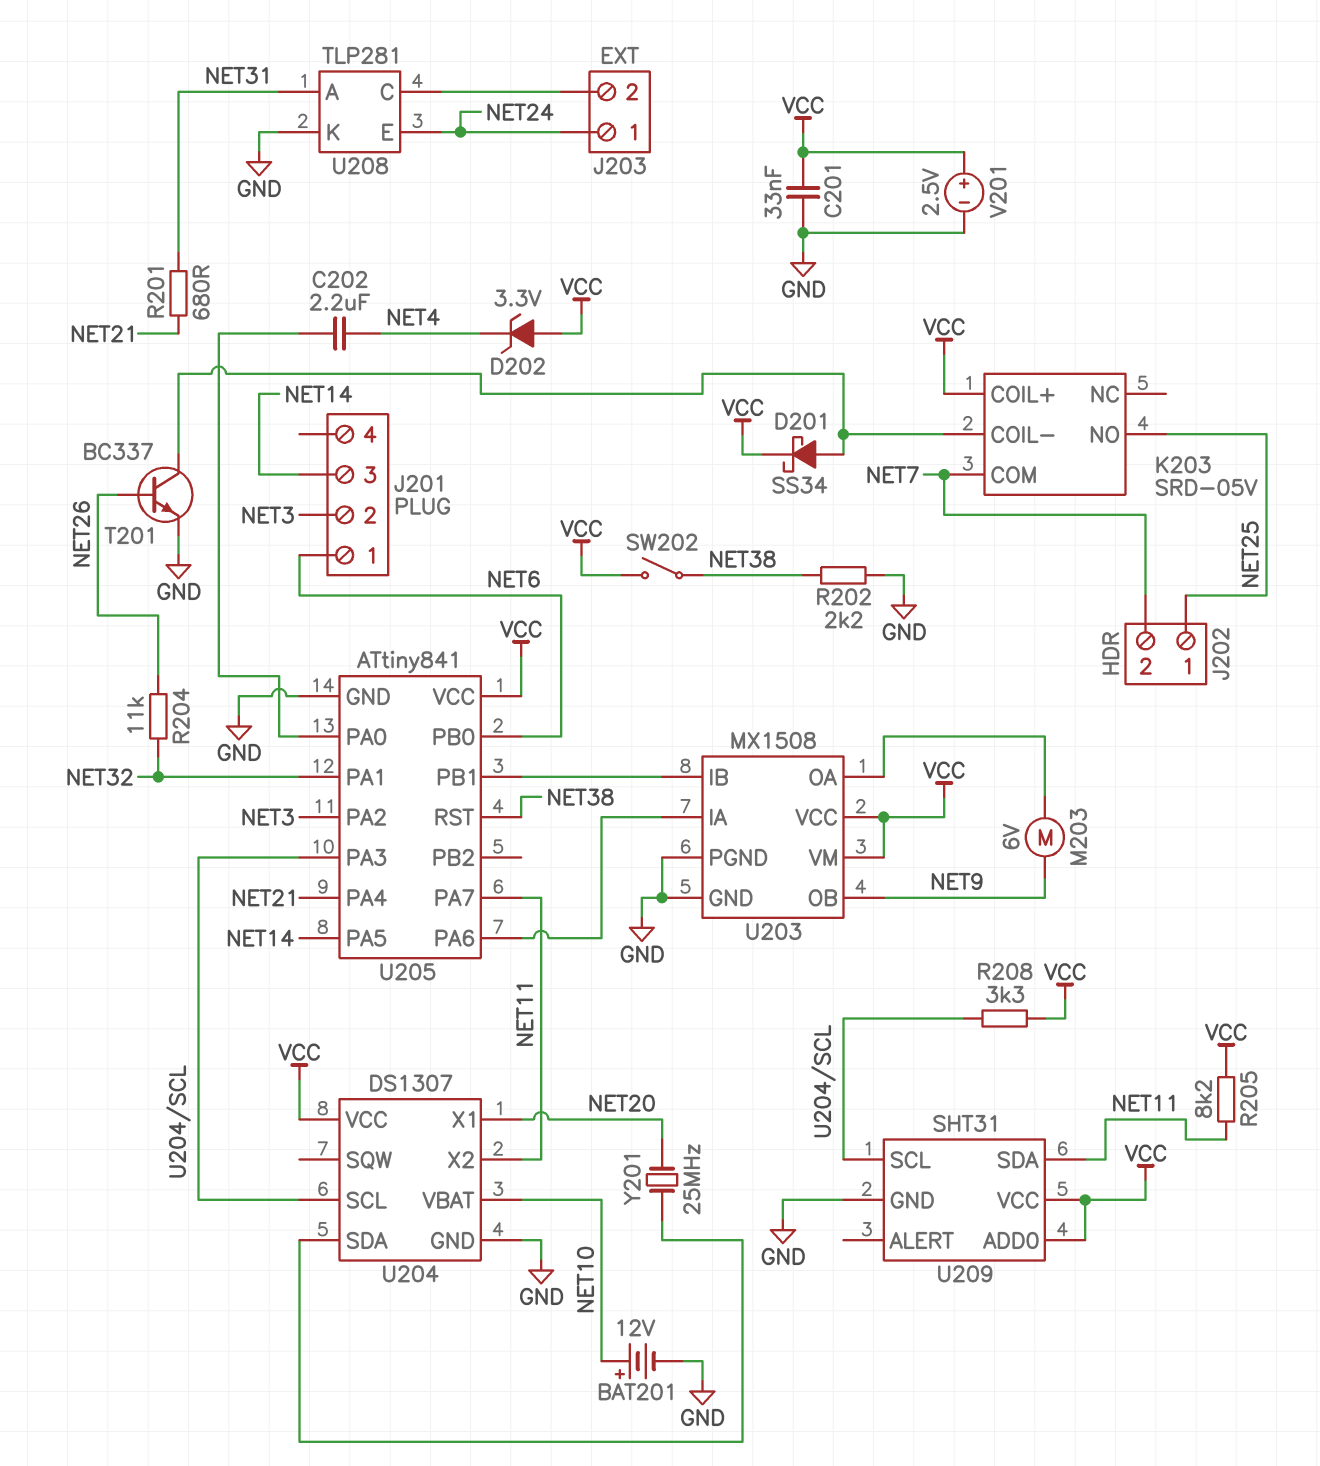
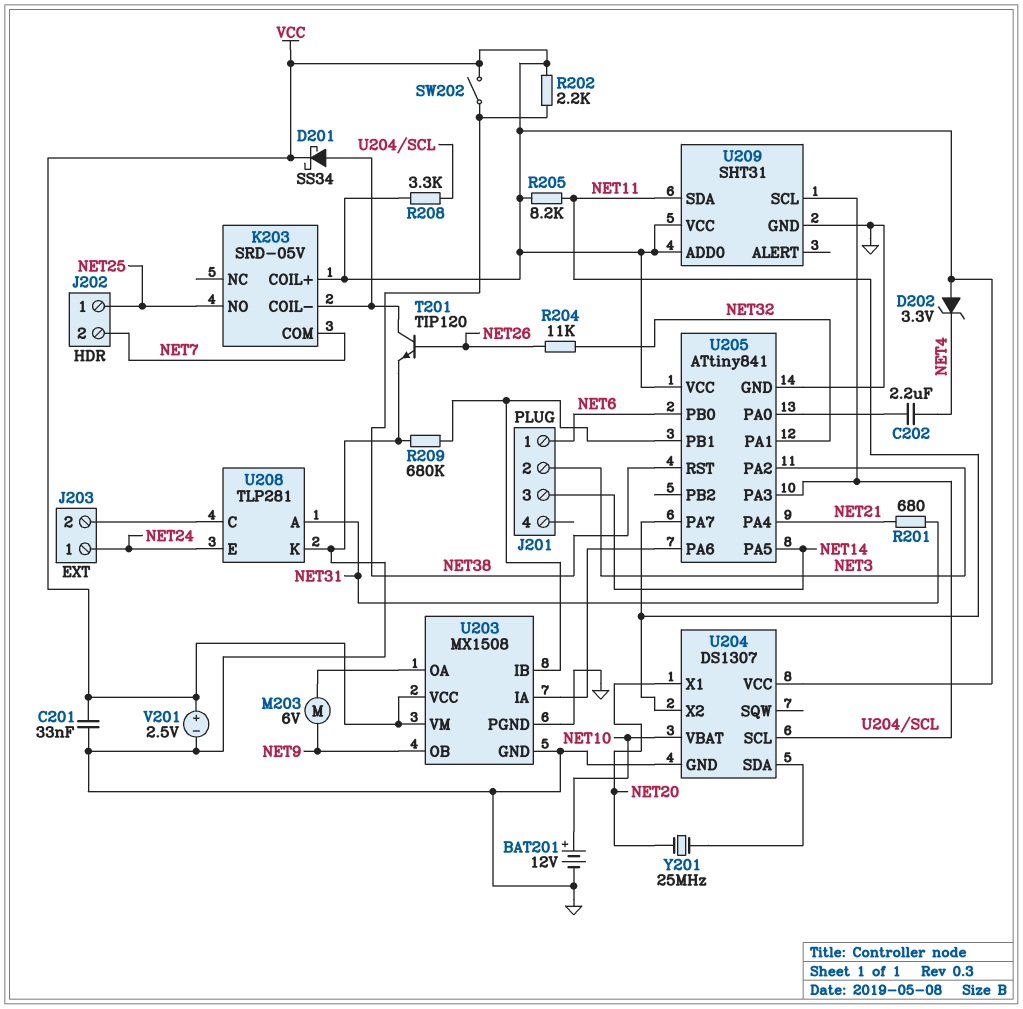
R202: 2.2k (GND, NET38) -> 2.2k (NET38, VCC)
R209: none -> 680k (GND, U203/IB)
T201: NPN BC337 (B NET26, C K203/COIL-, E GND) -> NPN TIP120 (B NET26, C K203/COIL-, E GND)

